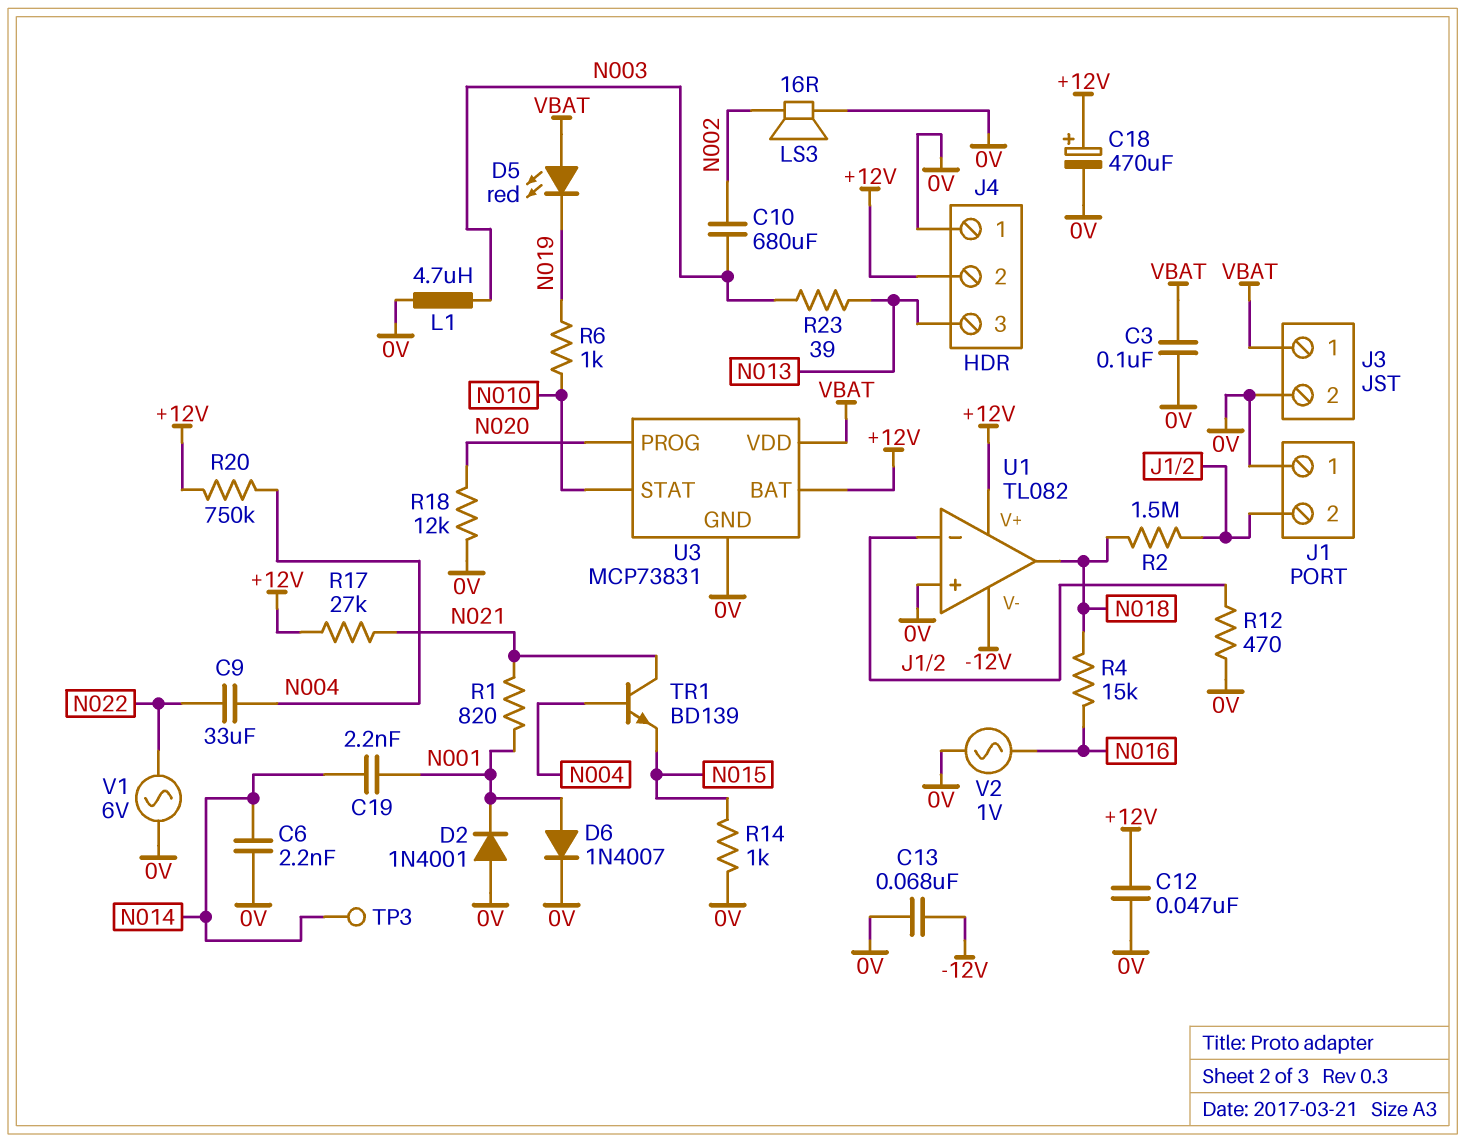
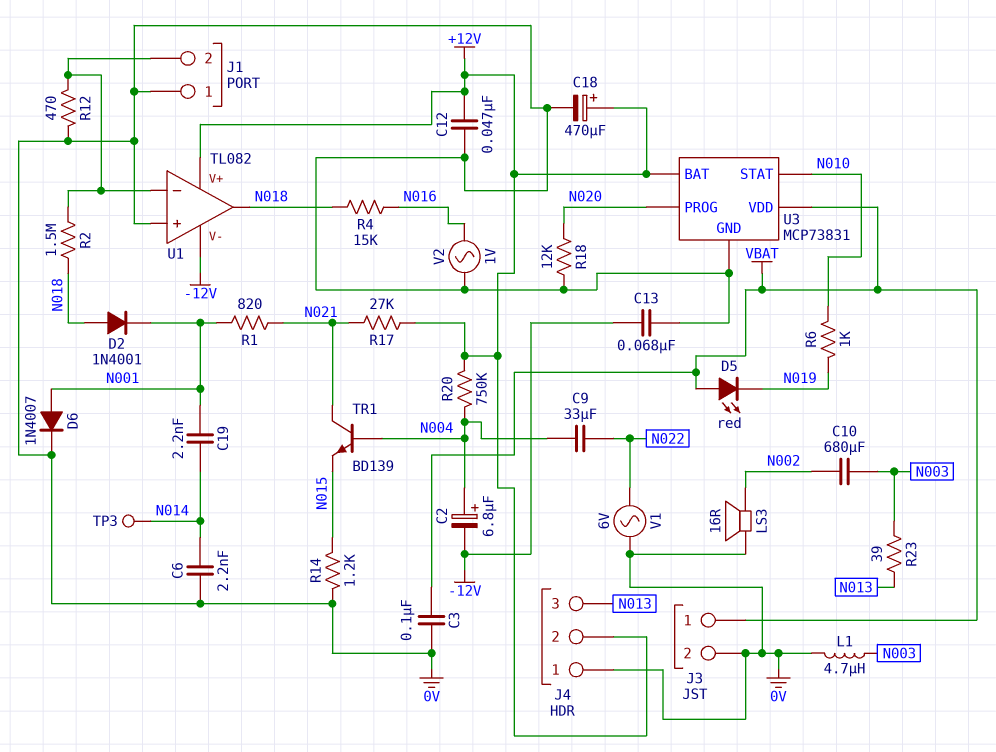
C2: none -> 6.8uF (plus N004, minus -12V)
D2: diode 1N4001 (A 0V, K N001) -> diode 1N4001 (A N018, K N001)
R14: 1k (0V, N015) -> 1.2k (0V, N015)

